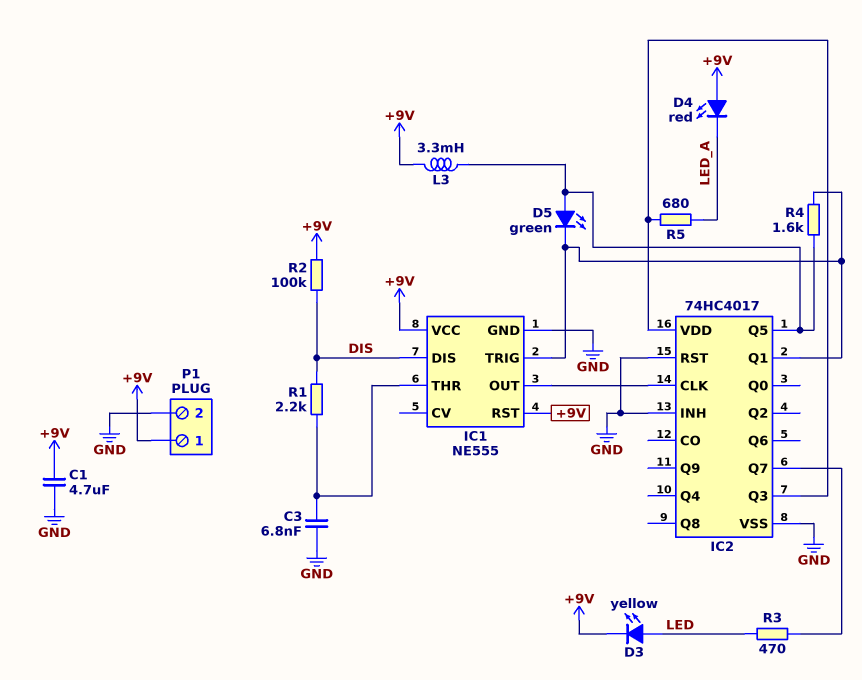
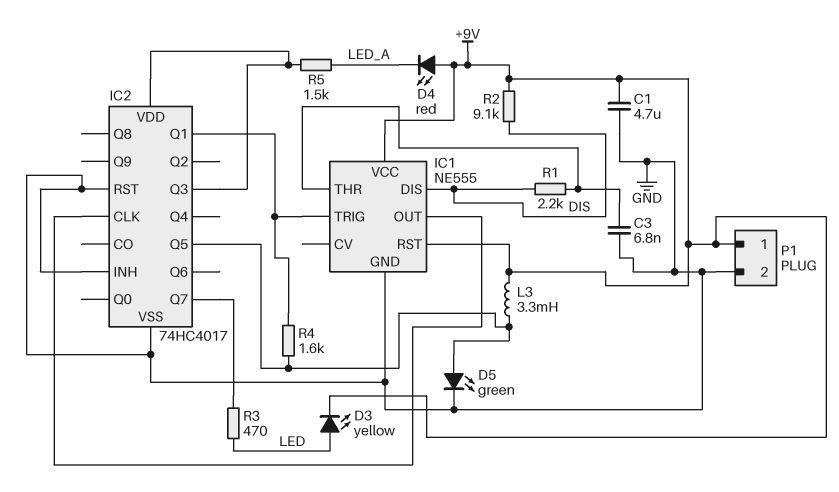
D5: LED green (A IC2/Q5, K IC1/TRIG) -> LED green (A IC2/Q5, K GND)
R2: 100k (+9V, DIS) -> 9.1k (+9V, DIS)
R5: 680 (IC2/Q3, LED_A) -> 1.5k (IC2/Q3, LED_A)

